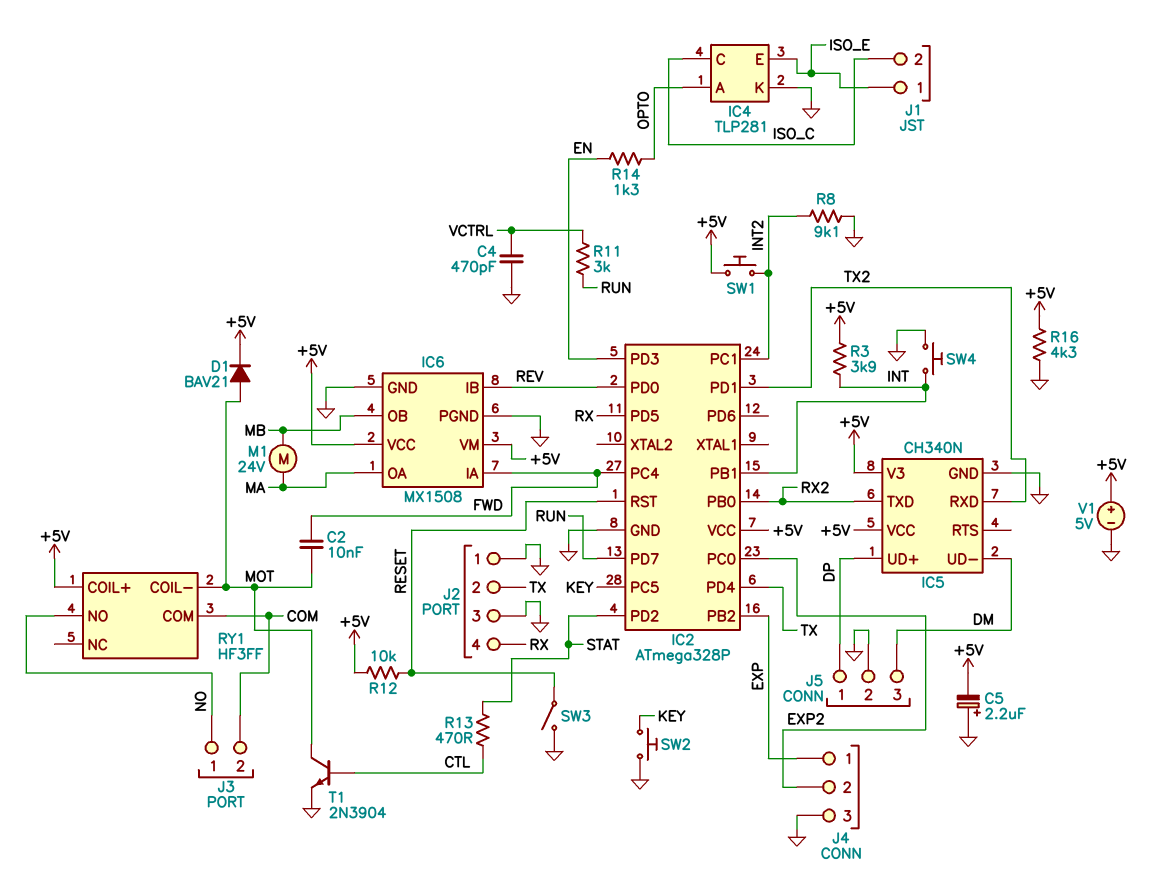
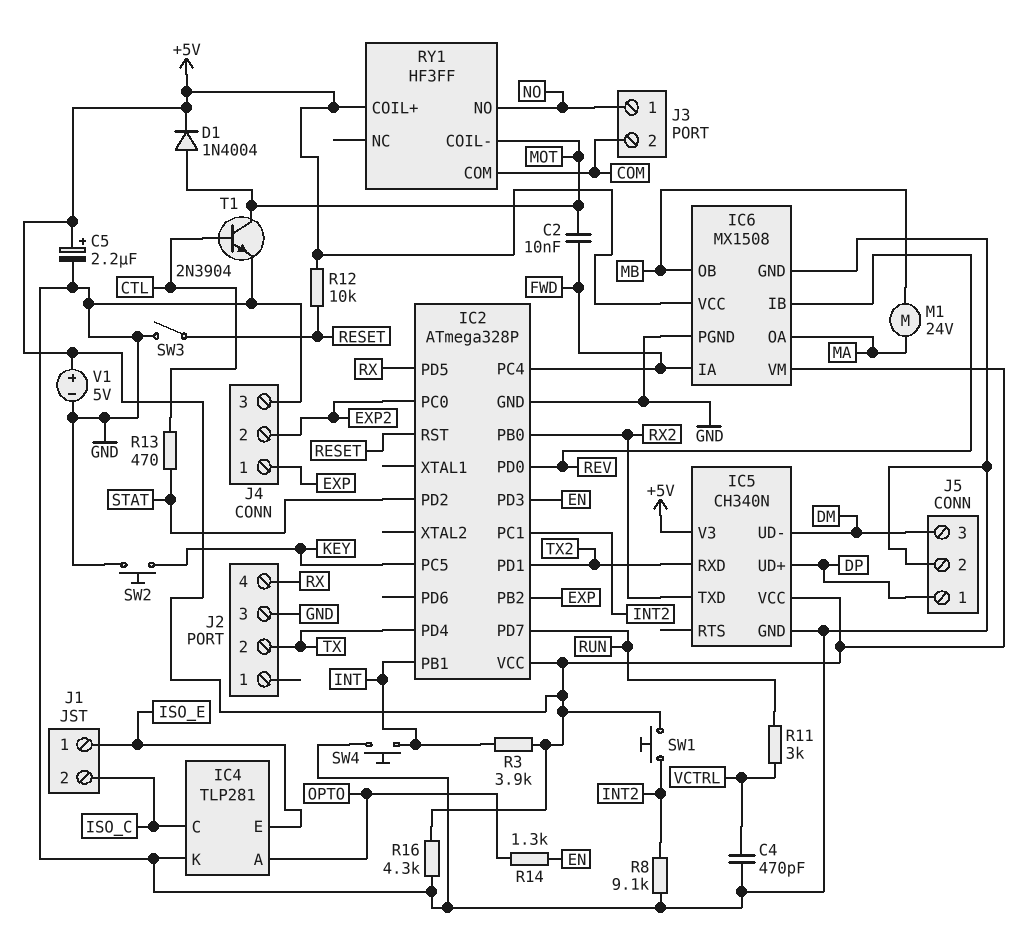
C5: 2.2uF (plus GND, minus +5V) -> 2.2uF (plus +5V, minus GND)
D1: diode BAV21 (A MOT, K +5V) -> diode 1N4004 (A MOT, K +5V)
J2 pin 1: GND -> none

